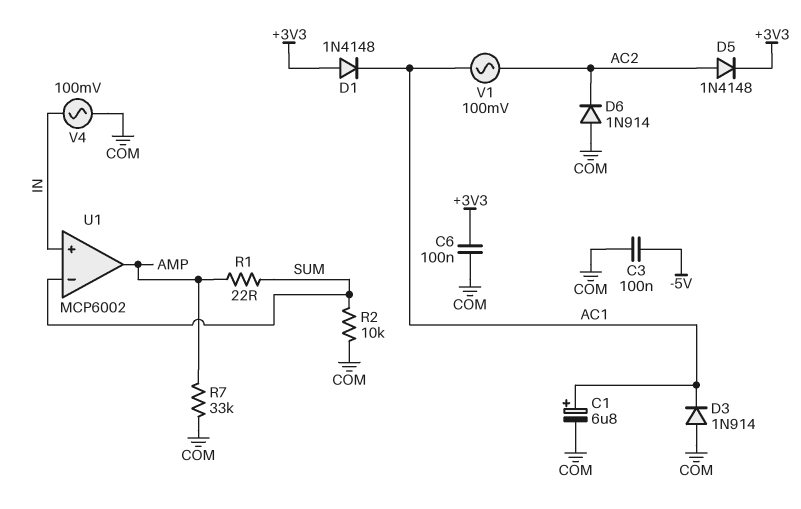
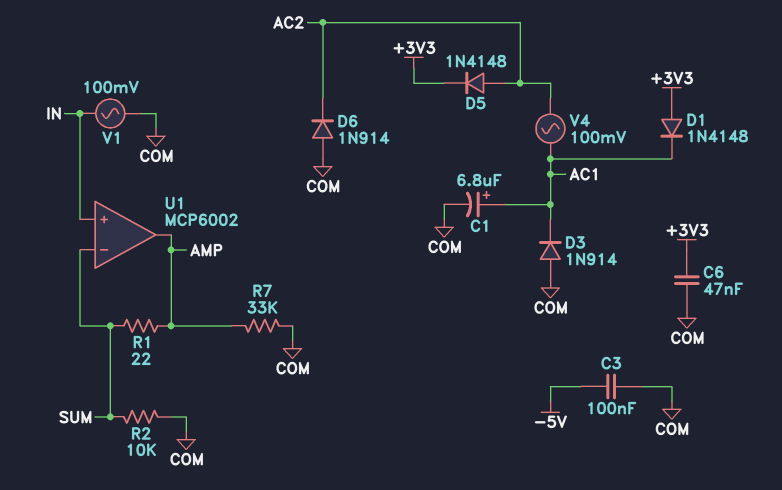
C6: 100nF (+3V3, COM) -> 47nF (+3V3, COM)
V1: AC 100mV (AC1, AC2) -> AC 100mV (COM, IN)
V4: AC 100mV (COM, IN) -> AC 100mV (AC1, AC2)

